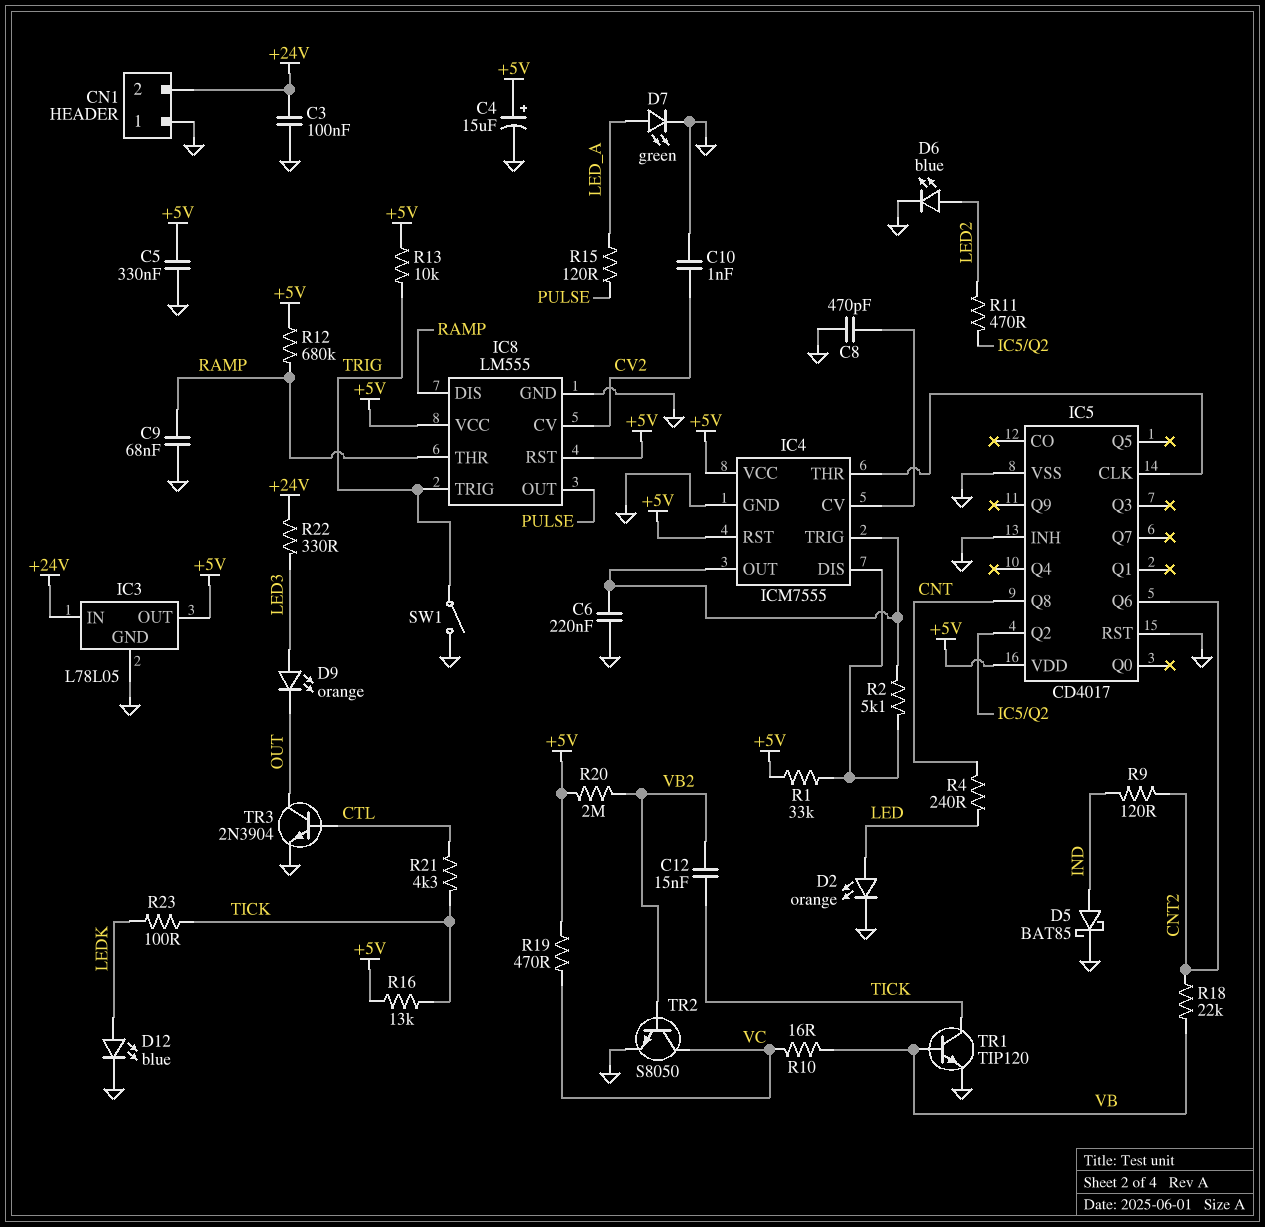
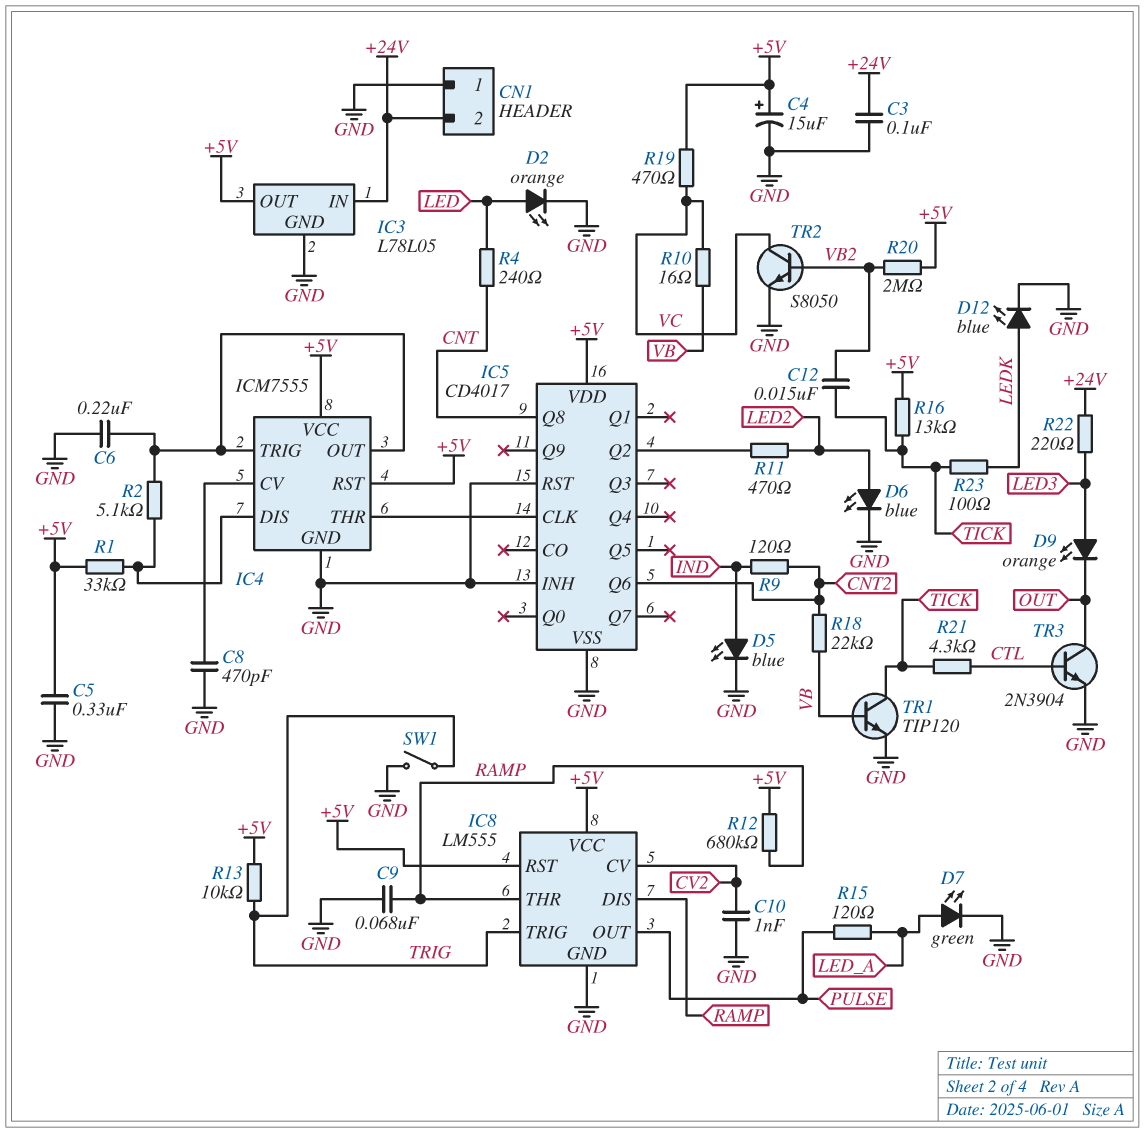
D5: schottky BAT85 (A IND, K GND) -> LED blue (A IND, K GND)
R22: 330 (+24V, LED3) -> 220 (+24V, LED3)

